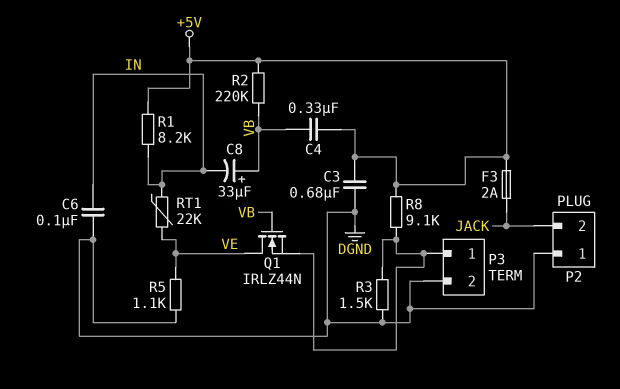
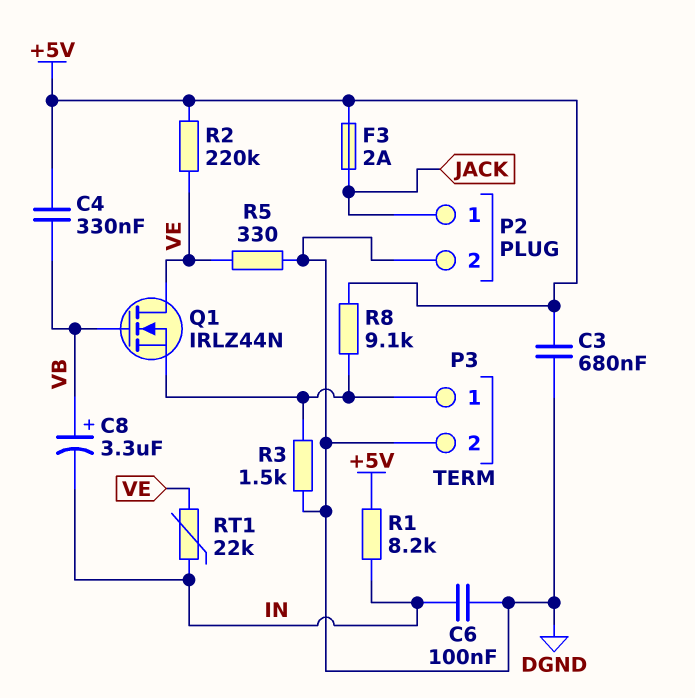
C8: 33uF (plus VB, minus IN) -> 3.3uF (plus VB, minus IN)
P2 pin 1: DGND -> JACK
P2 pin 2: JACK -> DGND
R2: 220k (+5V, VB) -> 220k (+5V, VE)
R5: 1.1k (DGND, VE) -> 330 (DGND, VE)

